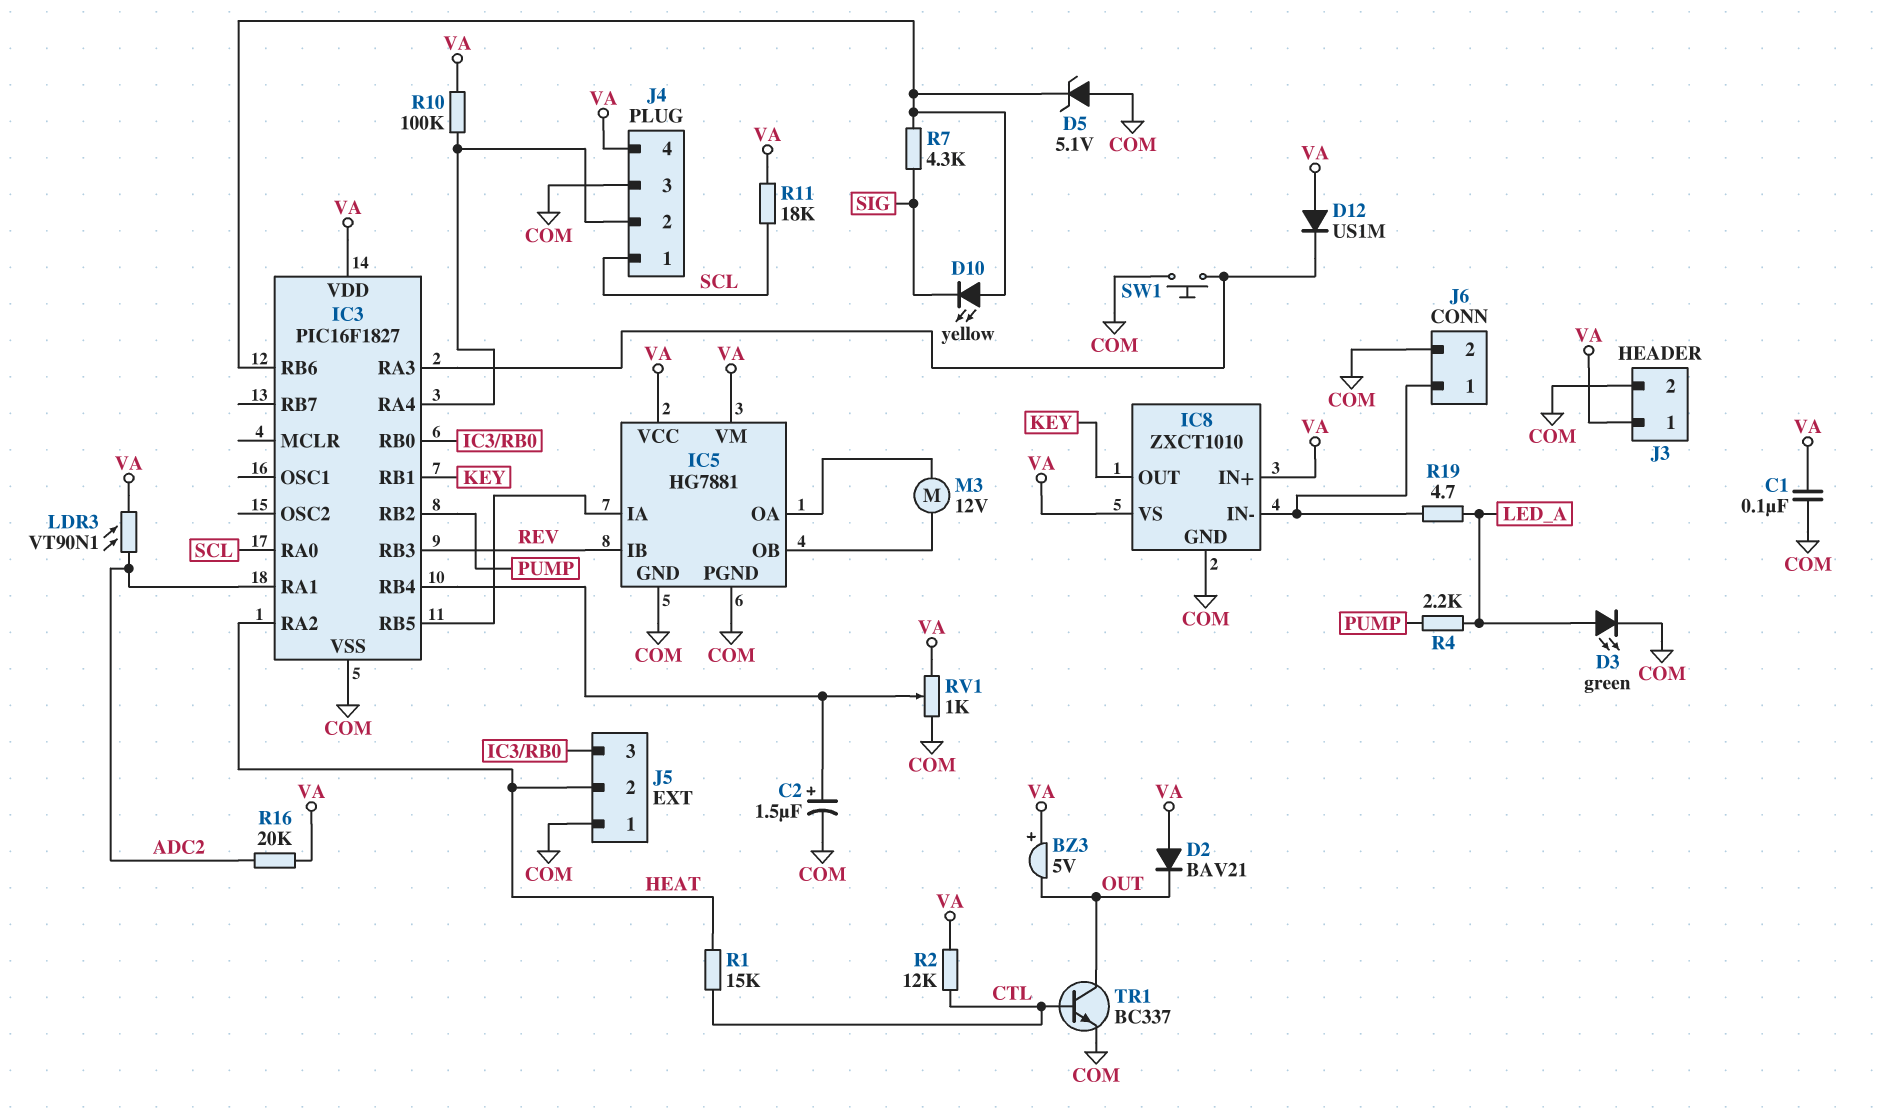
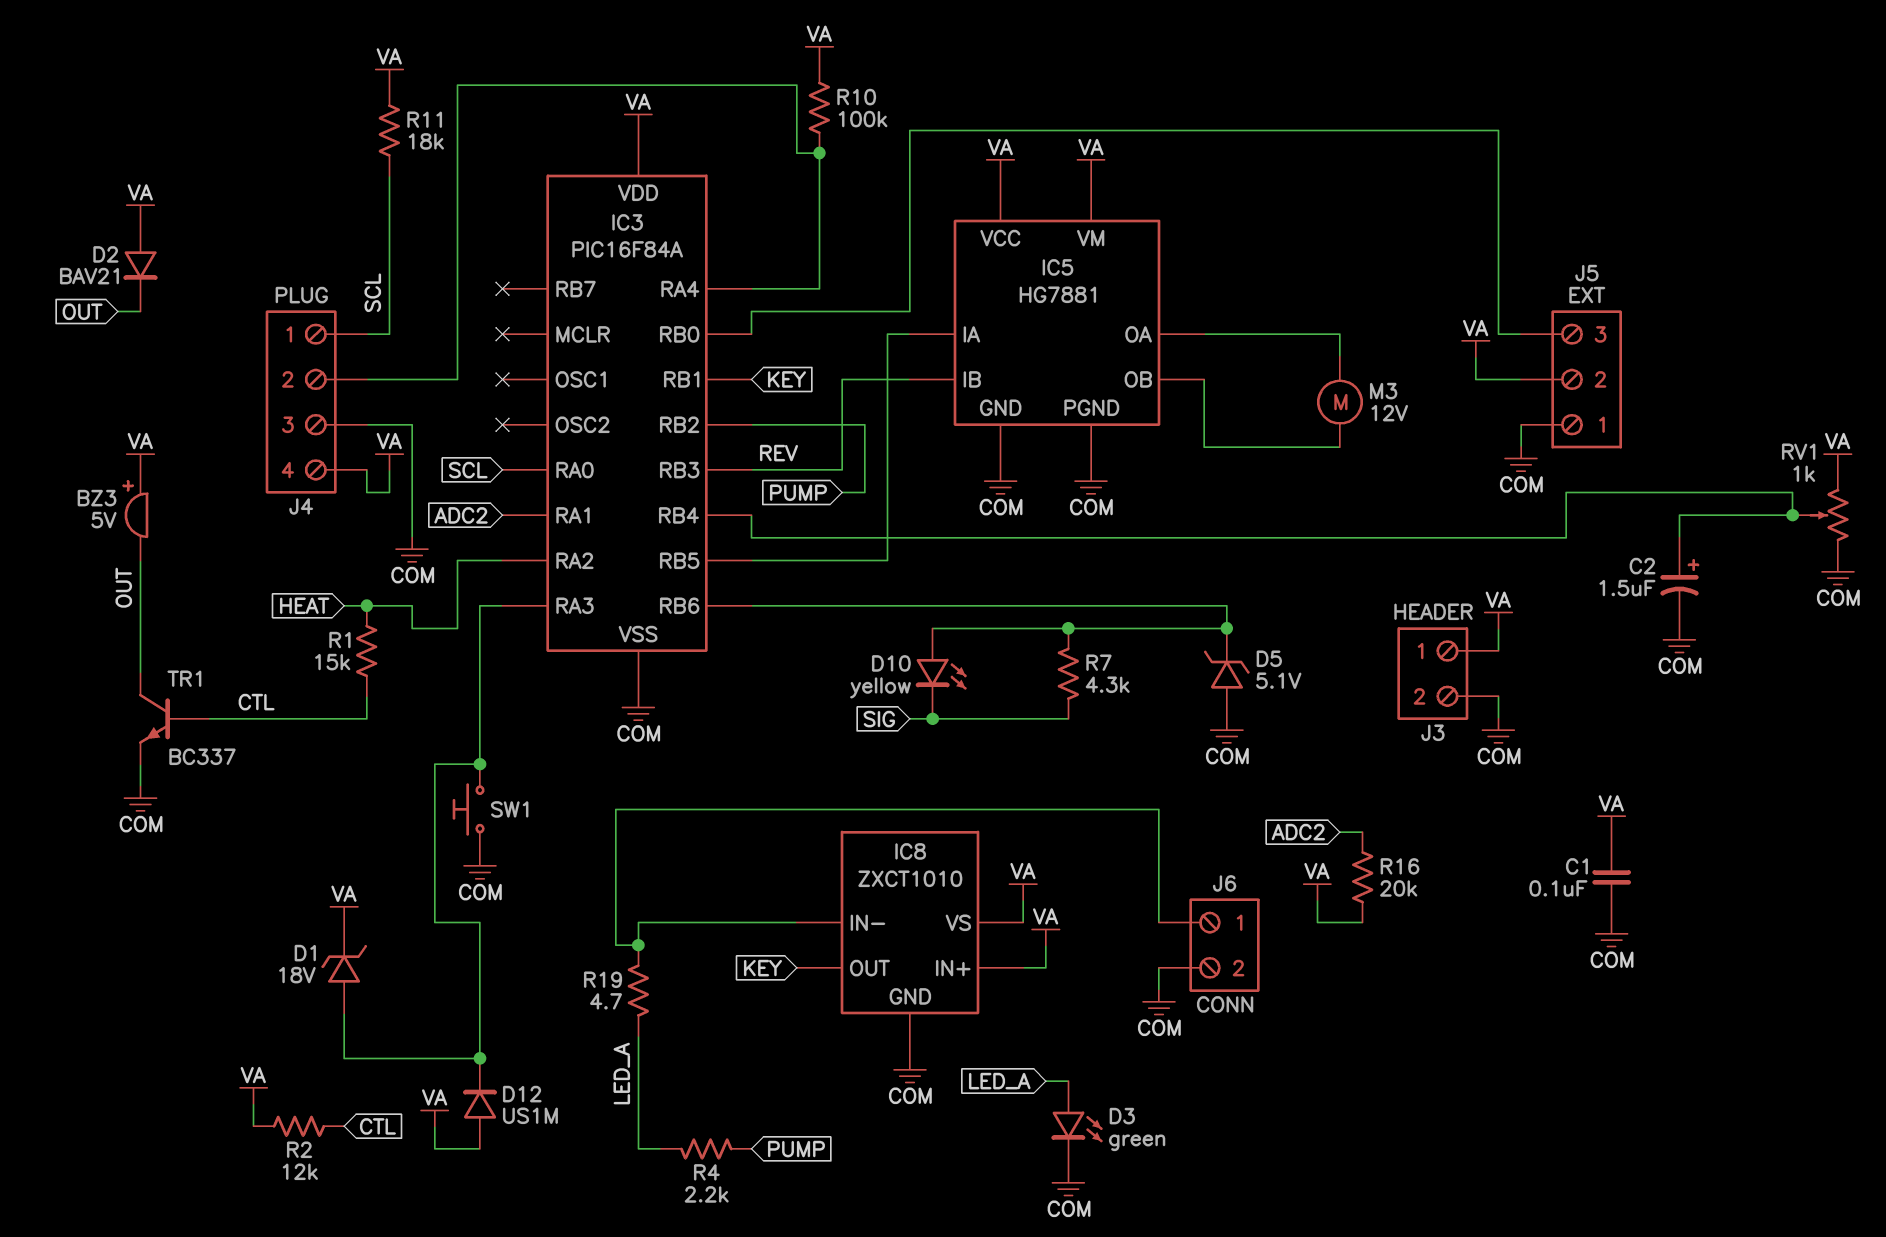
D1: none -> zener 18V (A IC3/RA3, K VA)
IC3: PIC16F1827 -> PIC16F84A
J5 pin 2: HEAT -> VA
LDR3: VT90N1 (ADC2, VA) -> none

